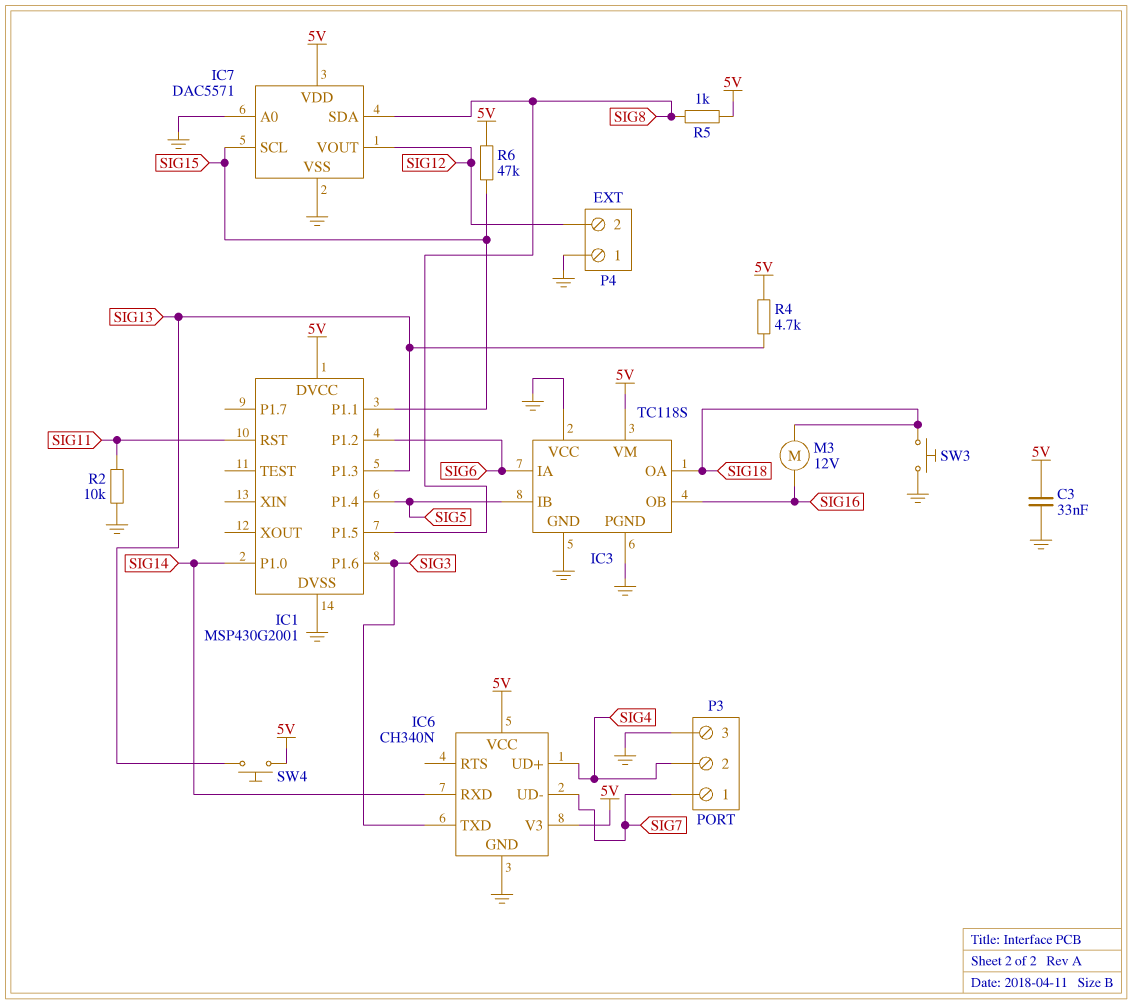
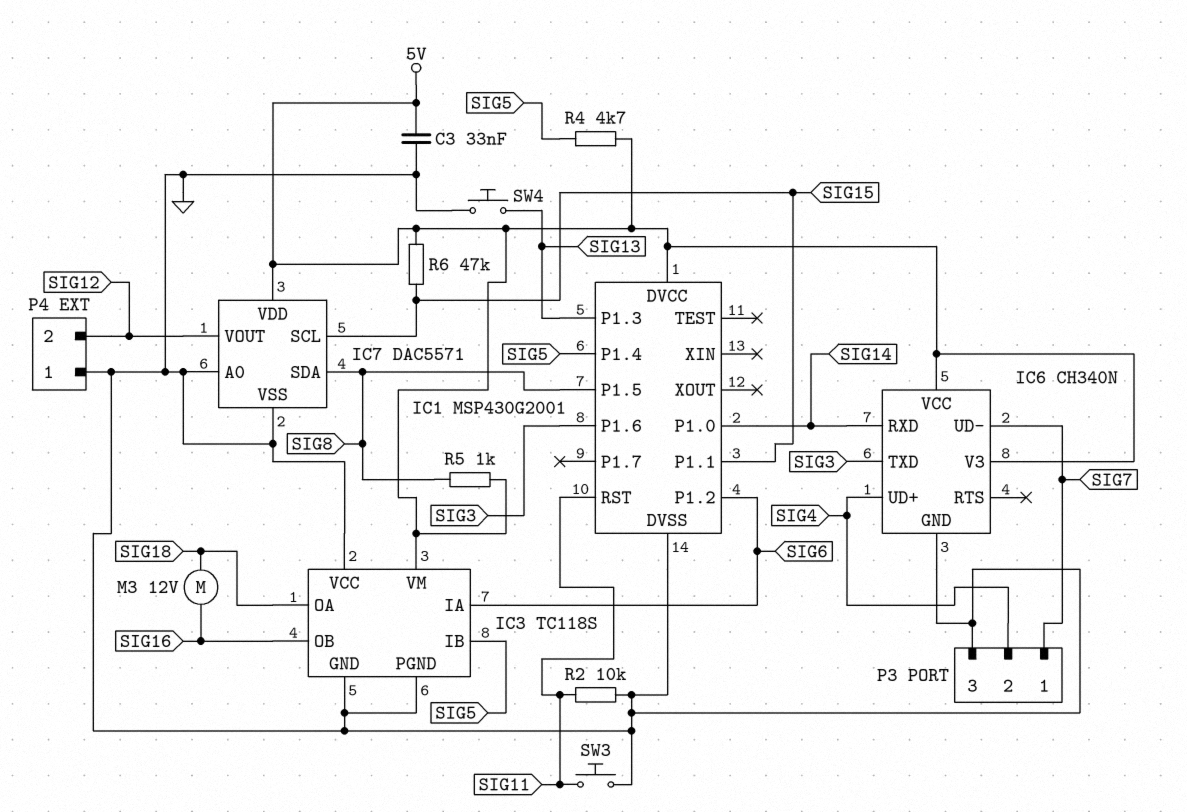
R4: 4.7k (5V, SIG13) -> 4.7k (5V, SIG5)
SW3: button (GND, SIG18) -> button (GND, SIG11)
SW4: button (5V, SIG13) -> button (GND, SIG13)

